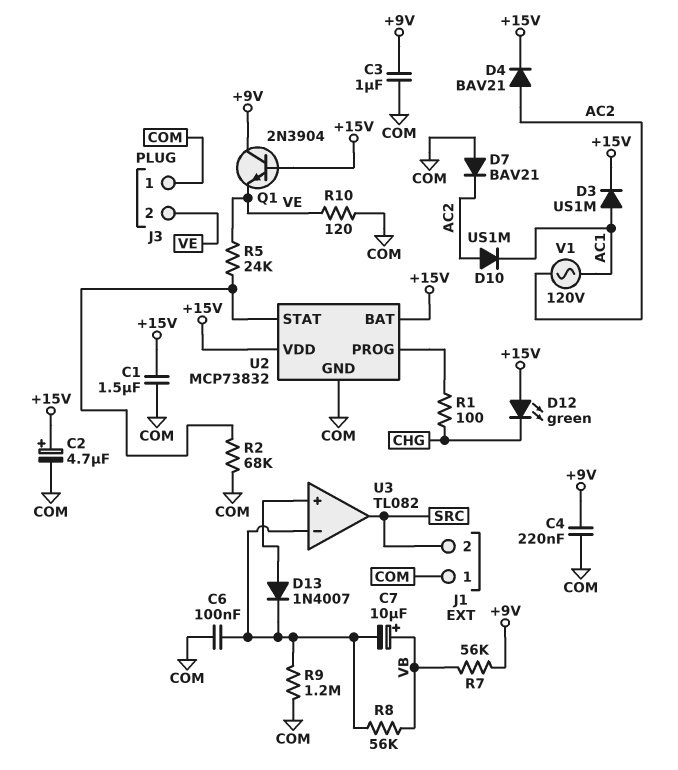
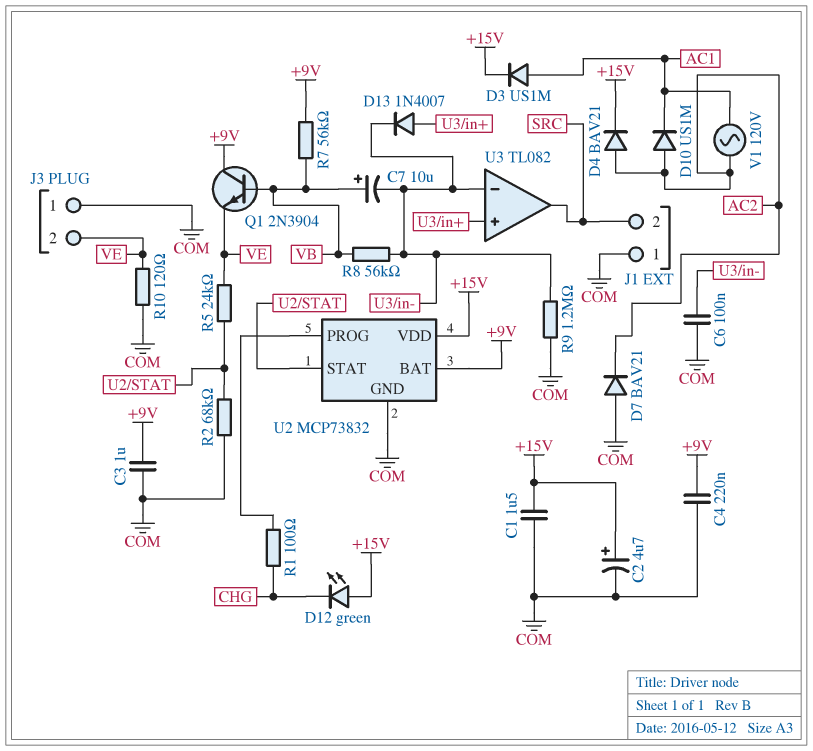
Q1: NPN 2N3904 (B +15V, C +9V, E VE) -> NPN 2N3904 (B VB, C +9V, E VE)
U2 pin BAT: +15V -> +9V

